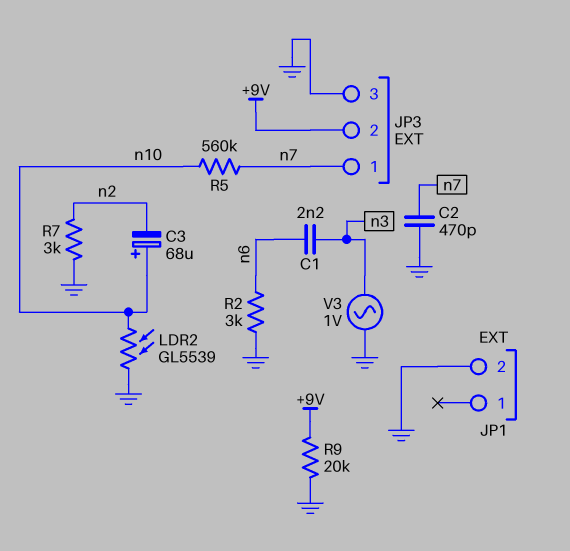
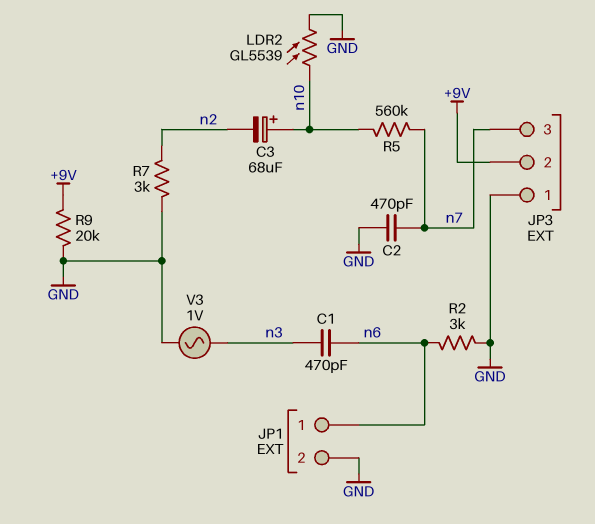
C1: 2.2nF (n3, n6) -> 470pF (n3, n6)
JP1 pin 1: none -> n6
JP3 pin 1: n7 -> GND
JP3 pin 3: GND -> n7

